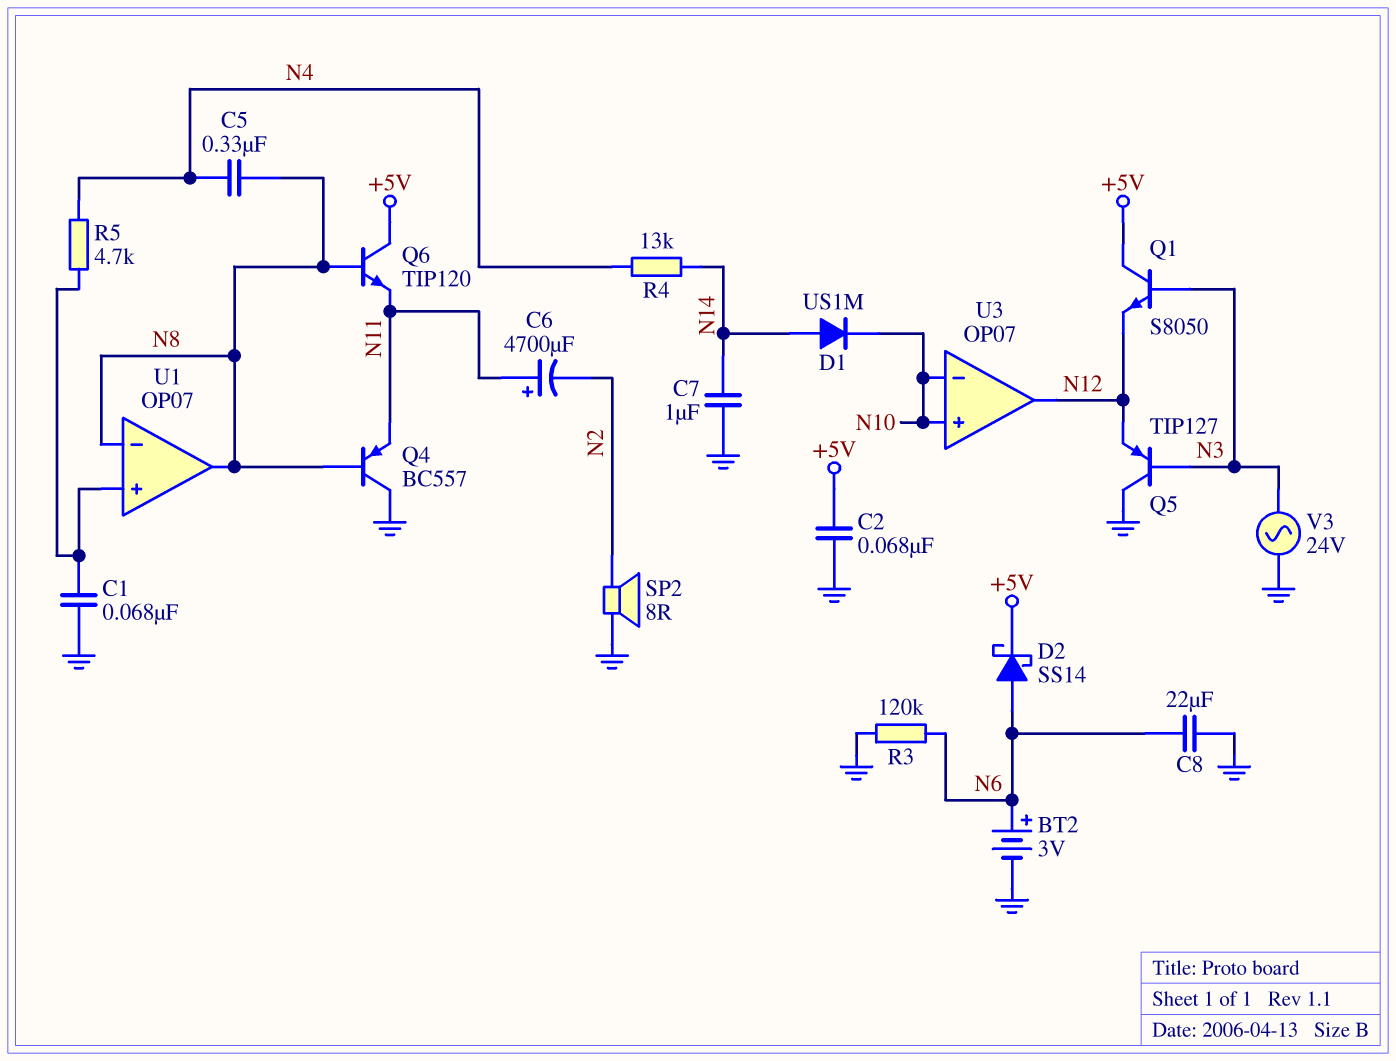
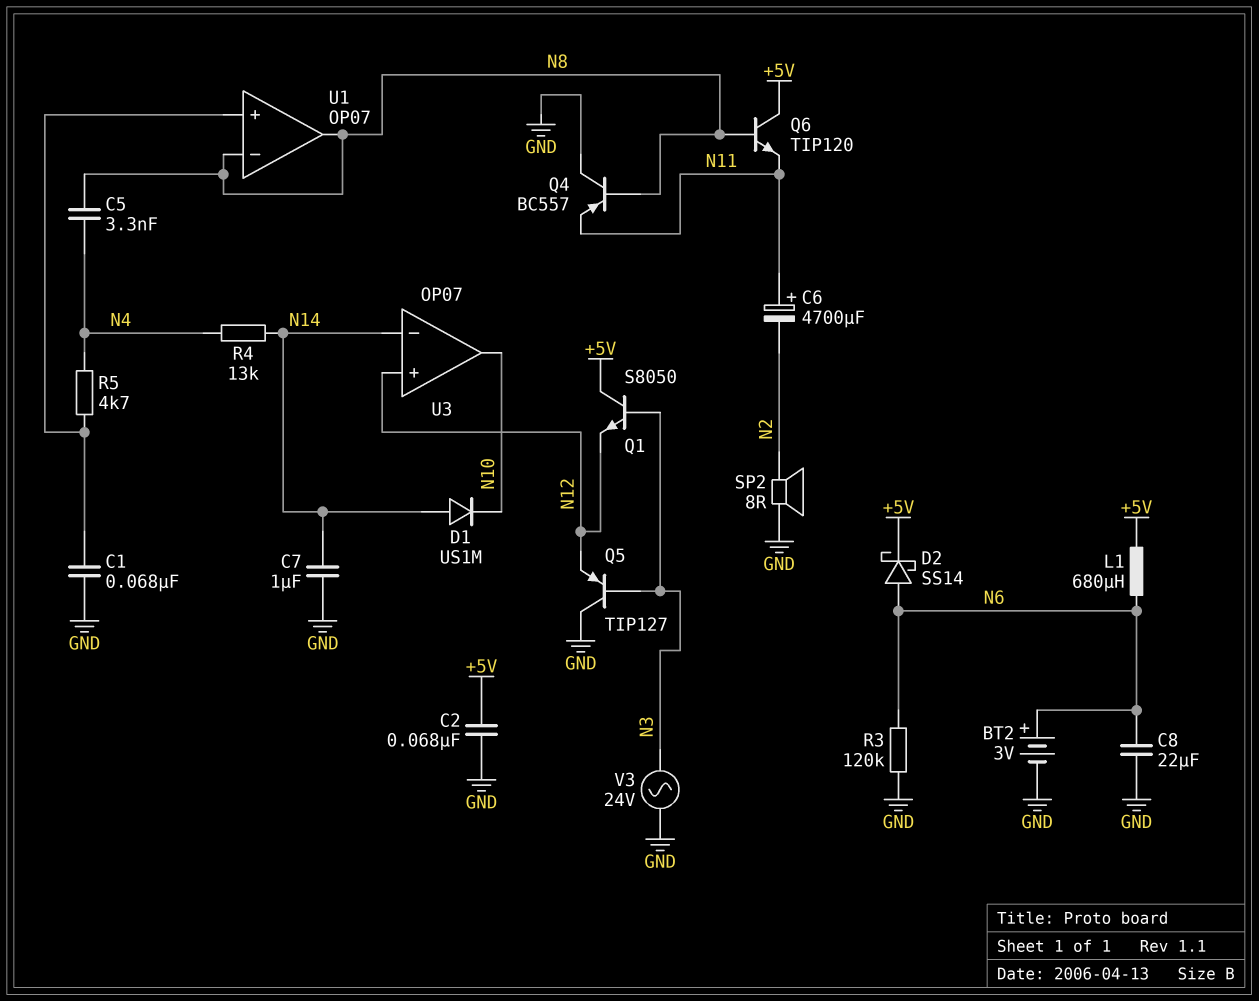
C5: 330nF (N4, N8) -> 3.3nF (N4, N8)
L1: none -> 680uH (+5V, N6)
U3 pin in+: N10 -> N12
U3 pin in-: N10 -> N14
U3 pin out: N12 -> N10

